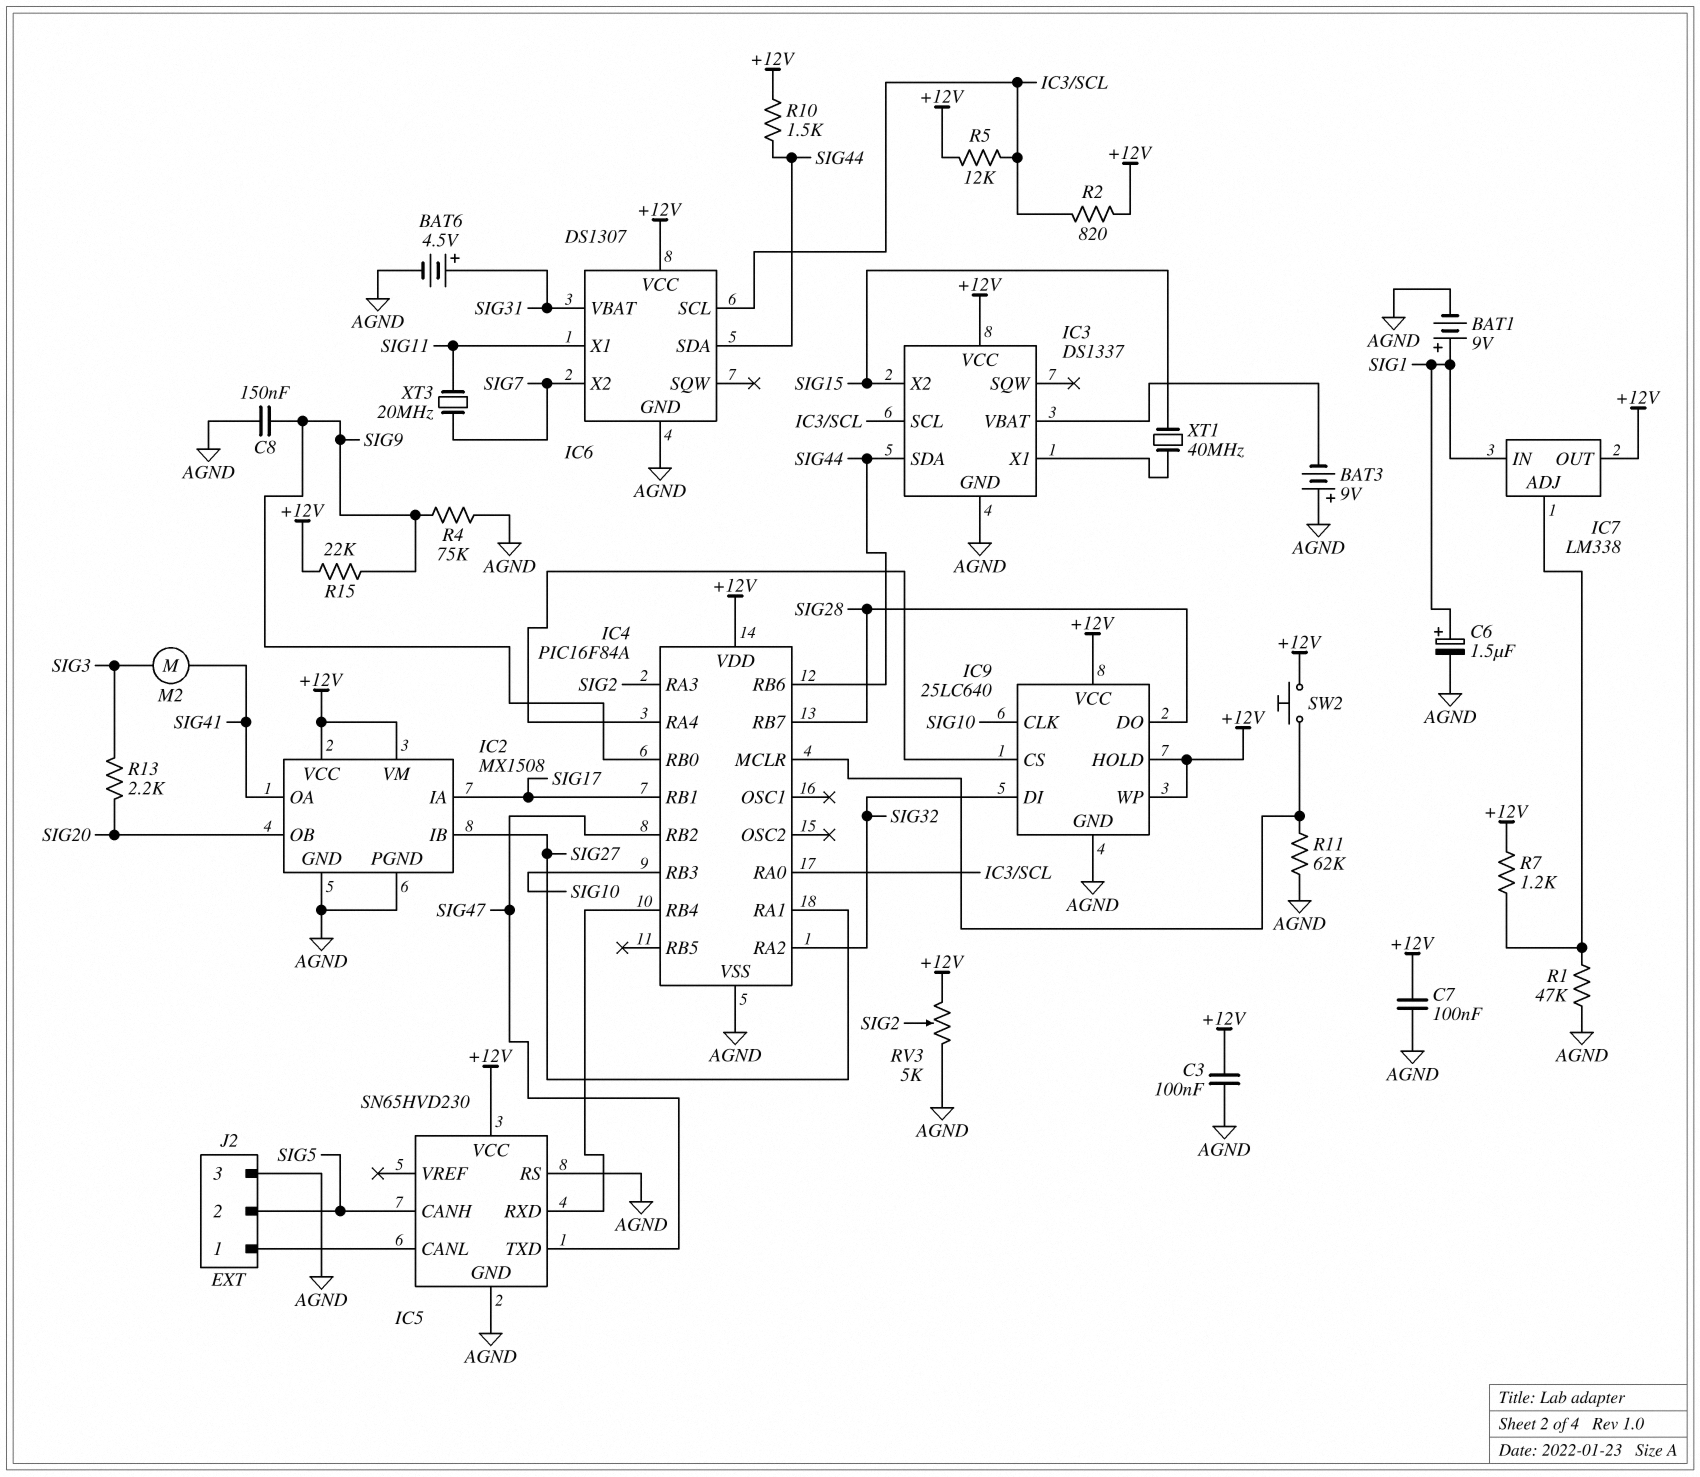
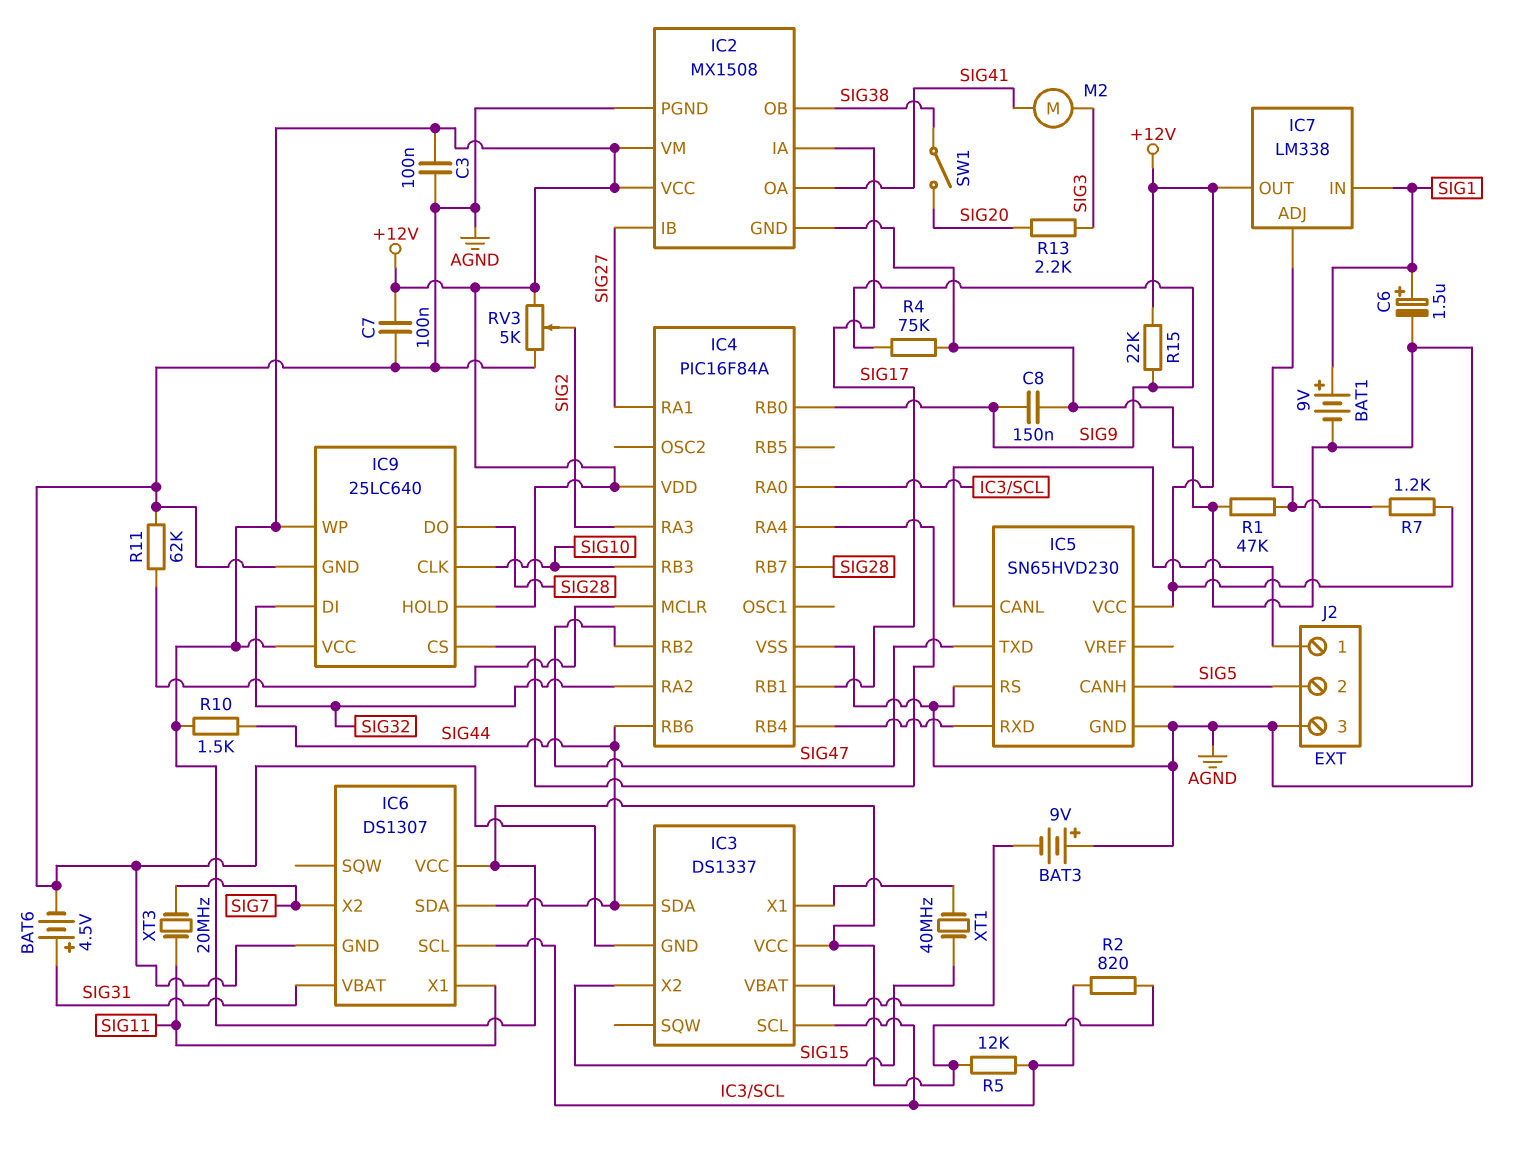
IC2 pin OB: SIG20 -> SIG38
SW1: none -> switch (SIG20, SIG38)
SW2: button (+12V, IC4/MCLR) -> none

